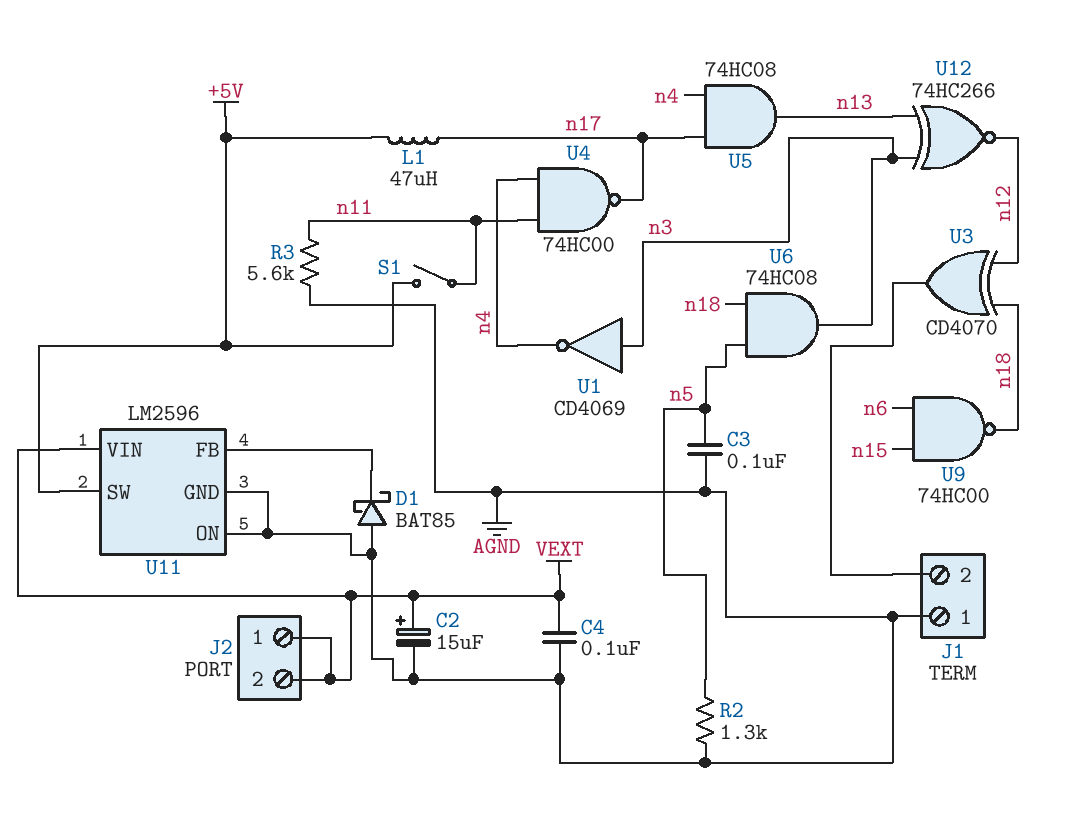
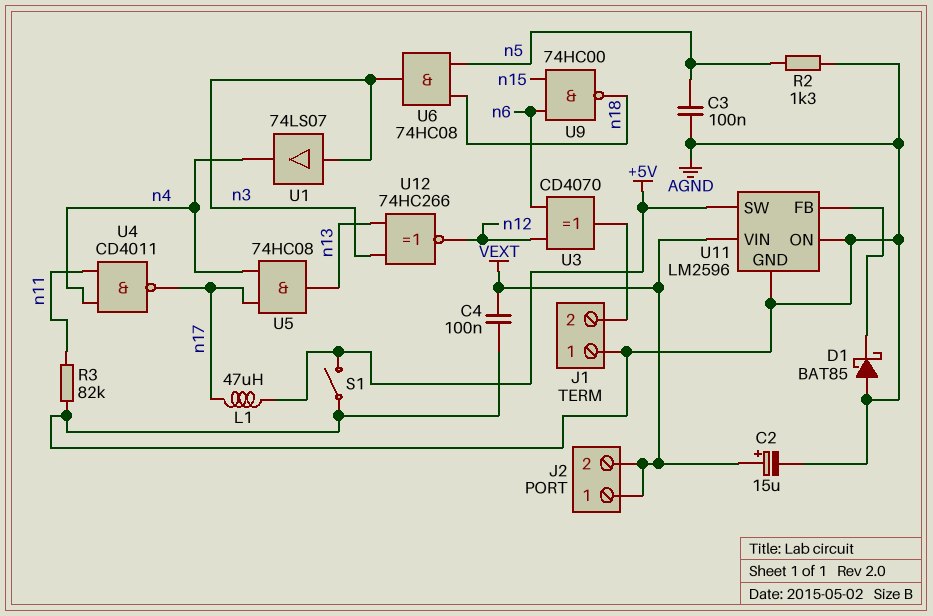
R3: 5.6k (AGND, n11) -> 82k (AGND, n11)
S1: switch (+5V, n11) -> switch (+5V, AGND)
U1: NOT CD4069 (in n3, out n4) -> buffer 74LS07 (in n3, out n4)
U3: XOR CD4070 (in n12, in n18, out J1/2) -> XOR CD4070 (in n6, in n12, out J1/2)
U4: NAND 74HC00 (in n4, in n11, out n17) -> NAND CD4011 (in n4, in n11, out n17)

